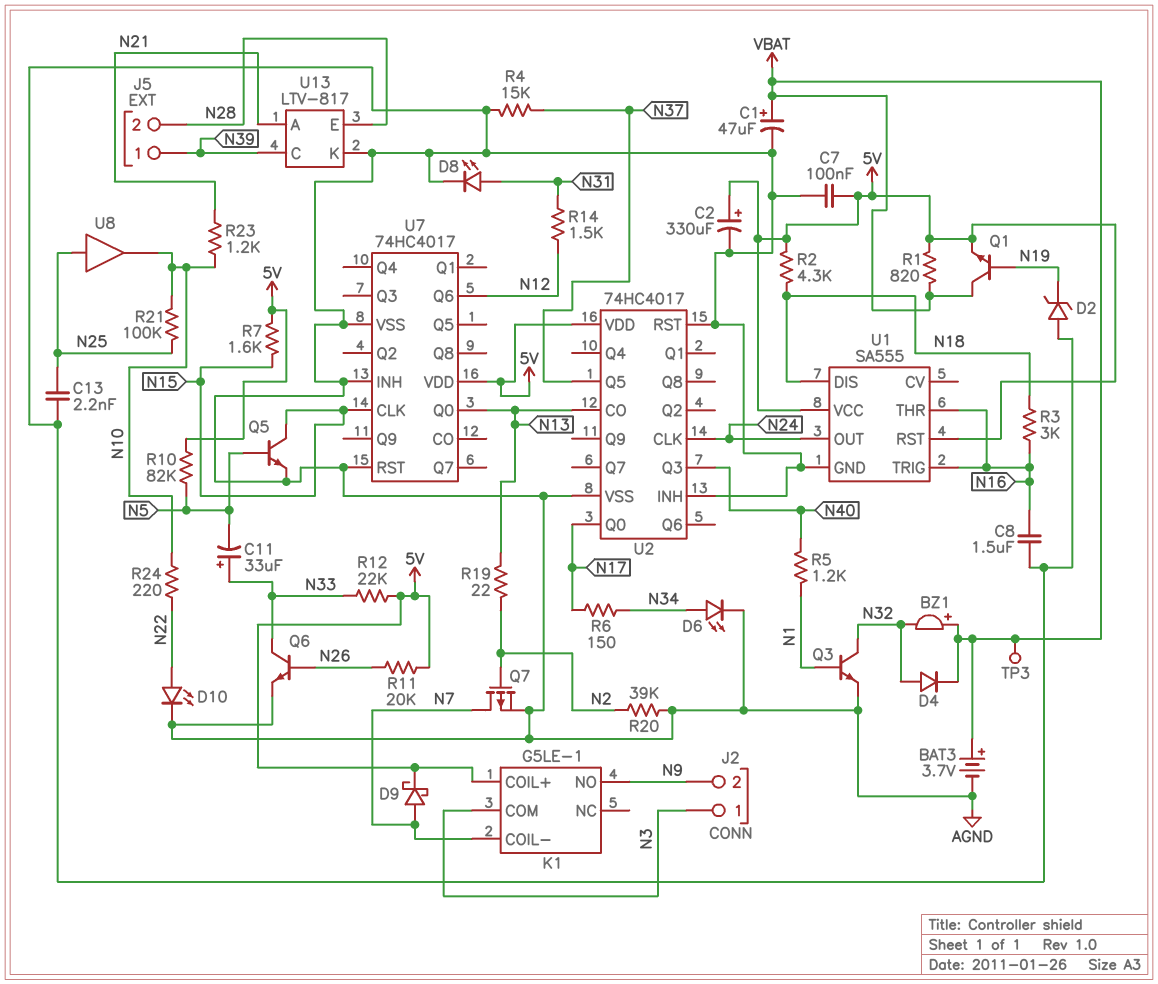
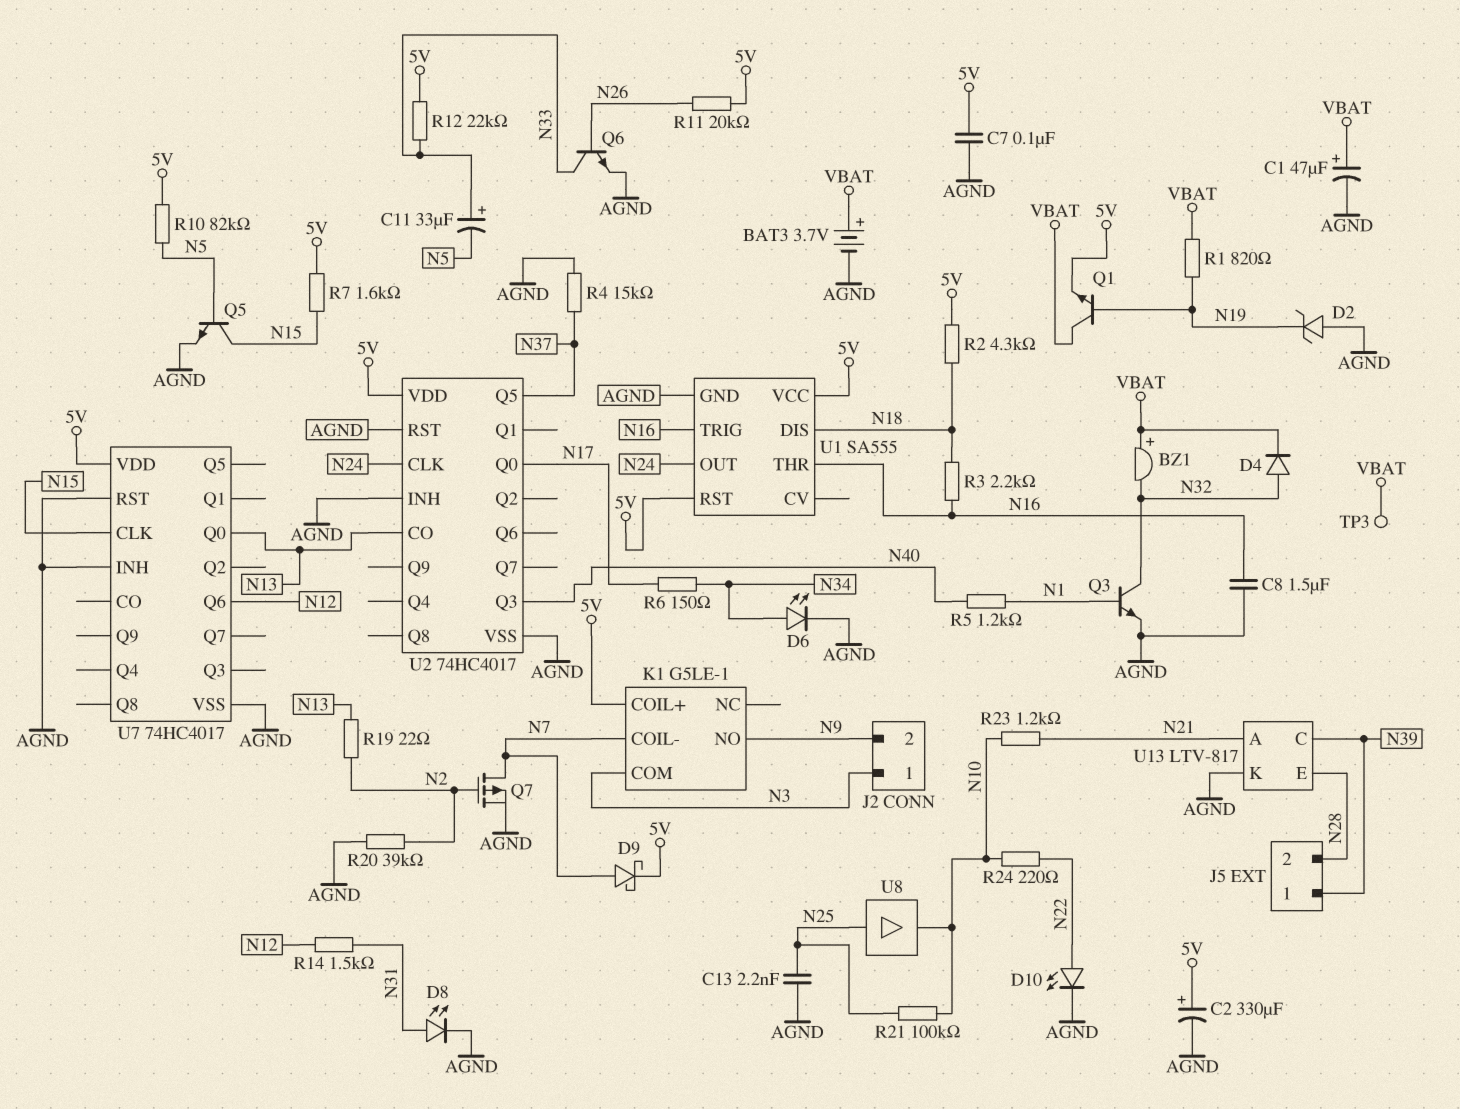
R1: 820 (5V, VBAT) -> 820 (N19, VBAT)
R3: 3k (N16, N18) -> 2.2k (N16, N18)

